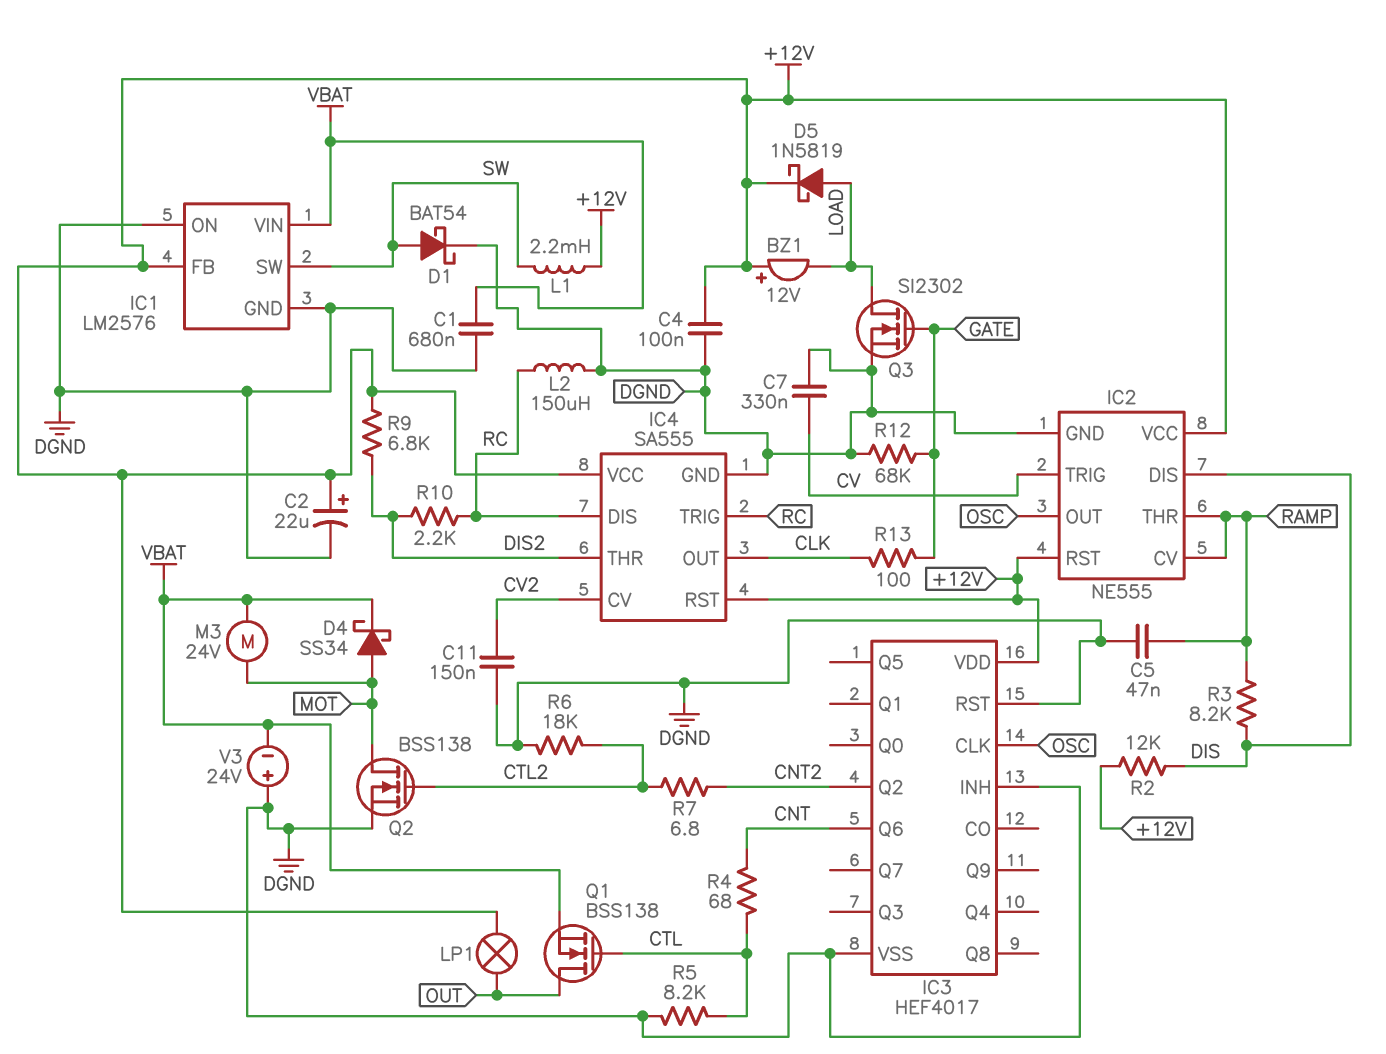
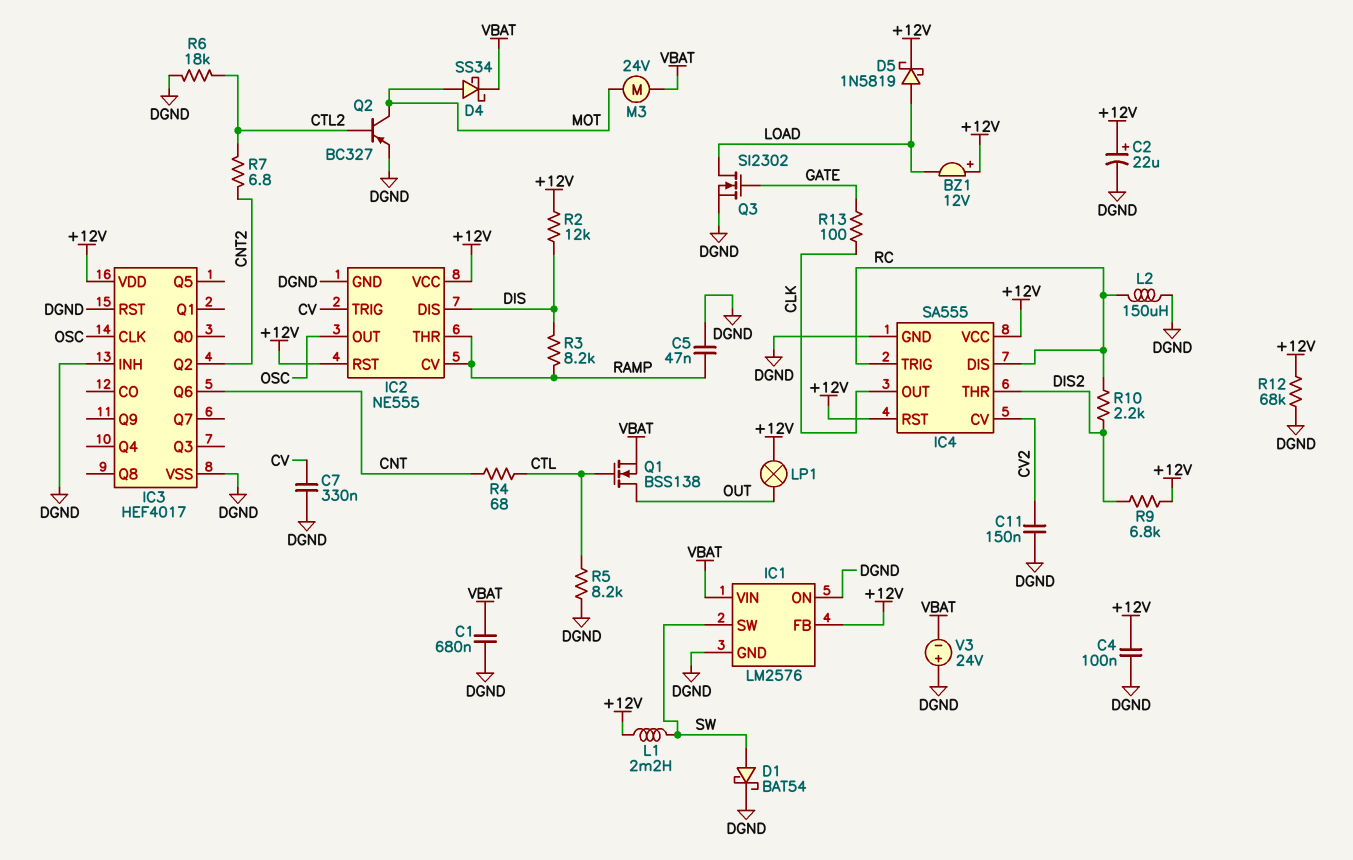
Q2: NMOS BSS138 (G CTL2, D MOT, S DGND) -> PNP BC327 (B CTL2, C MOT, E DGND)
R12: 68k (DGND, GATE) -> 68k (+12V, DGND)

